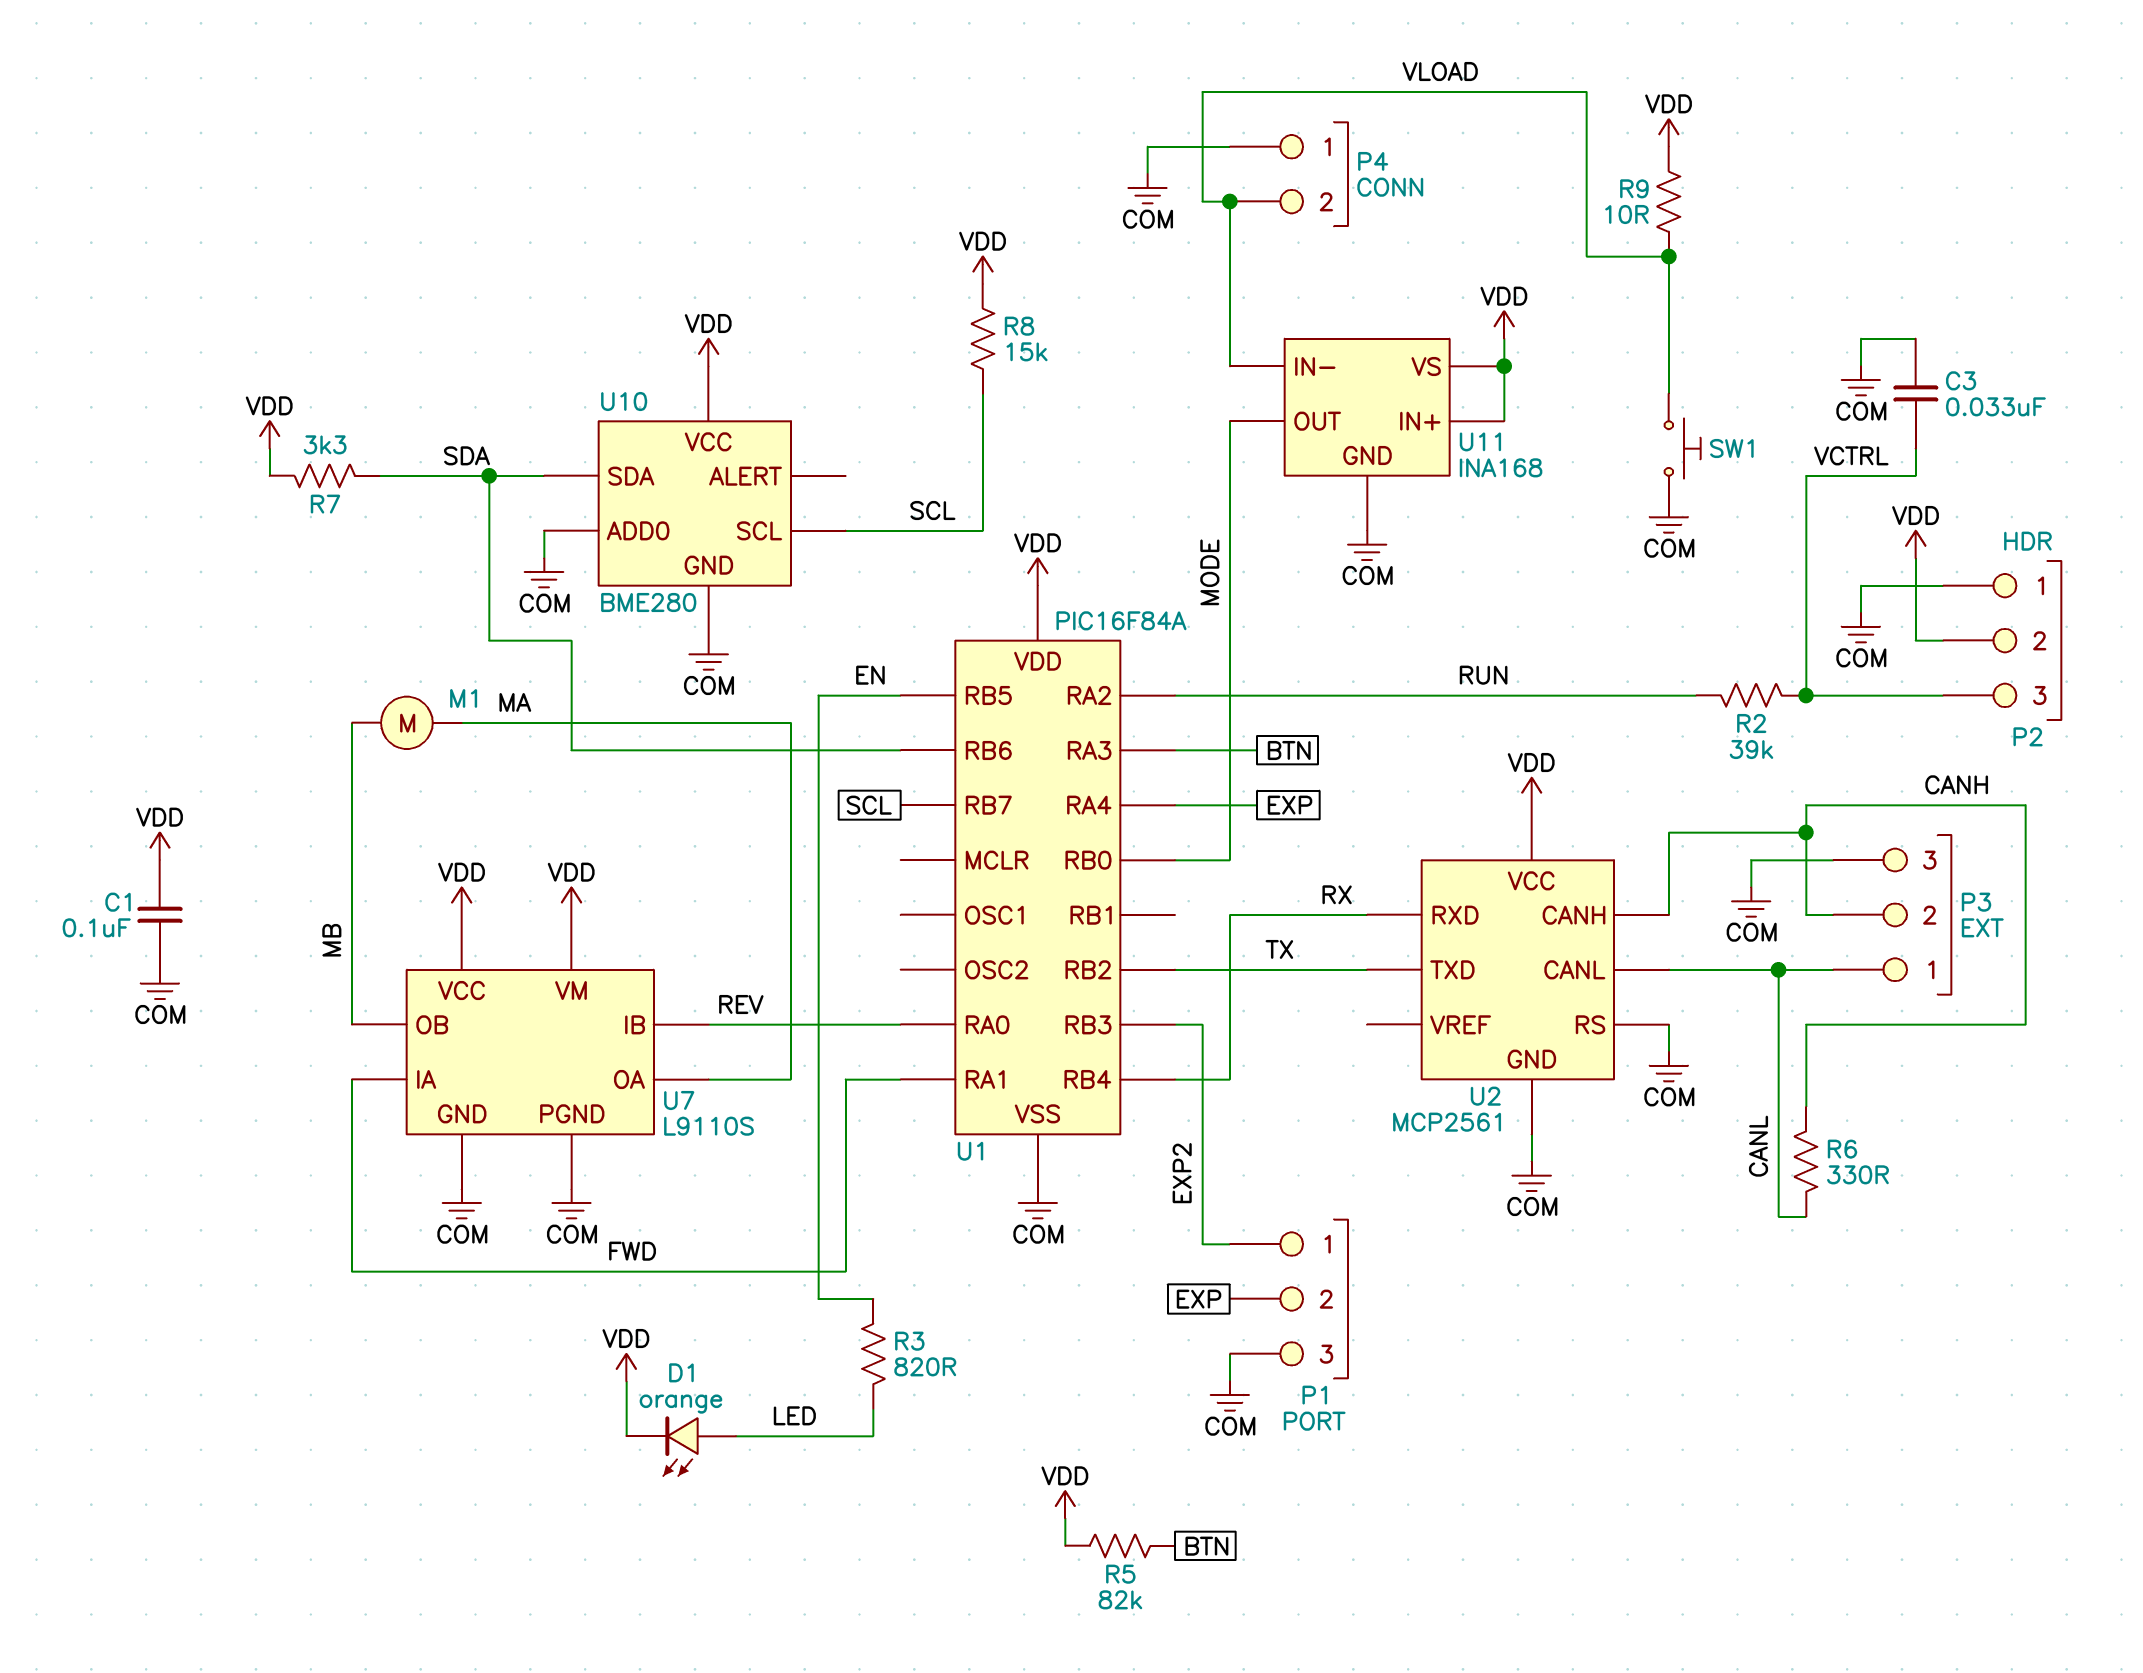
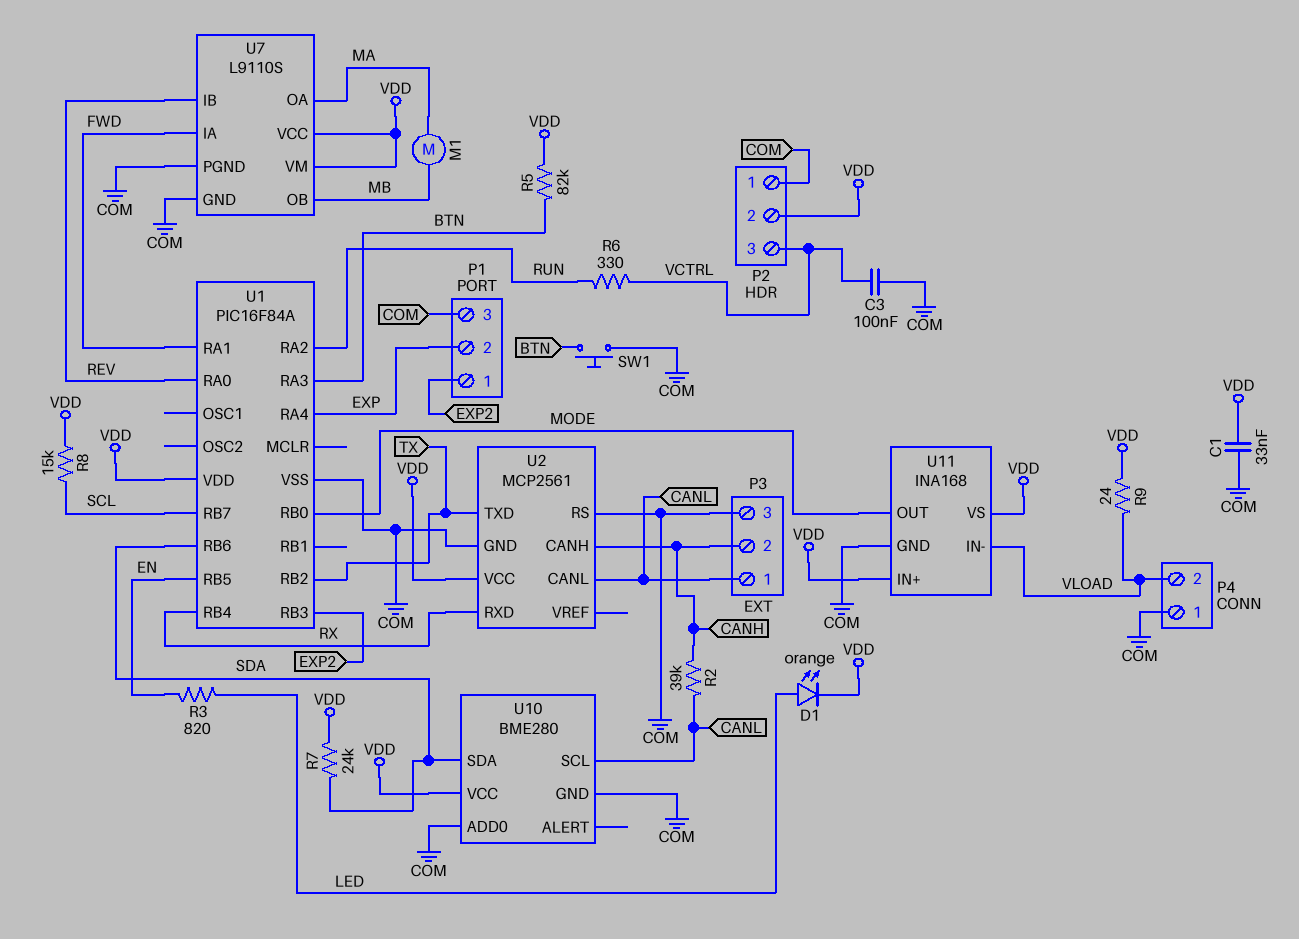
C1: 100nF (COM, VDD) -> 33nF (COM, VDD)
C3: 33nF (COM, VCTRL) -> 100nF (COM, VCTRL)
R2: 39k (RUN, VCTRL) -> 39k (CANH, CANL)
R6: 330 (CANH, CANL) -> 330 (RUN, VCTRL)
R7: 3.3k (SDA, VDD) -> 24k (SDA, VDD)
R9: 10 (VDD, VLOAD) -> 24 (VDD, VLOAD)
SW1: button (COM, VLOAD) -> button (BTN, COM)
U10 pin SCL: SCL -> CANL

